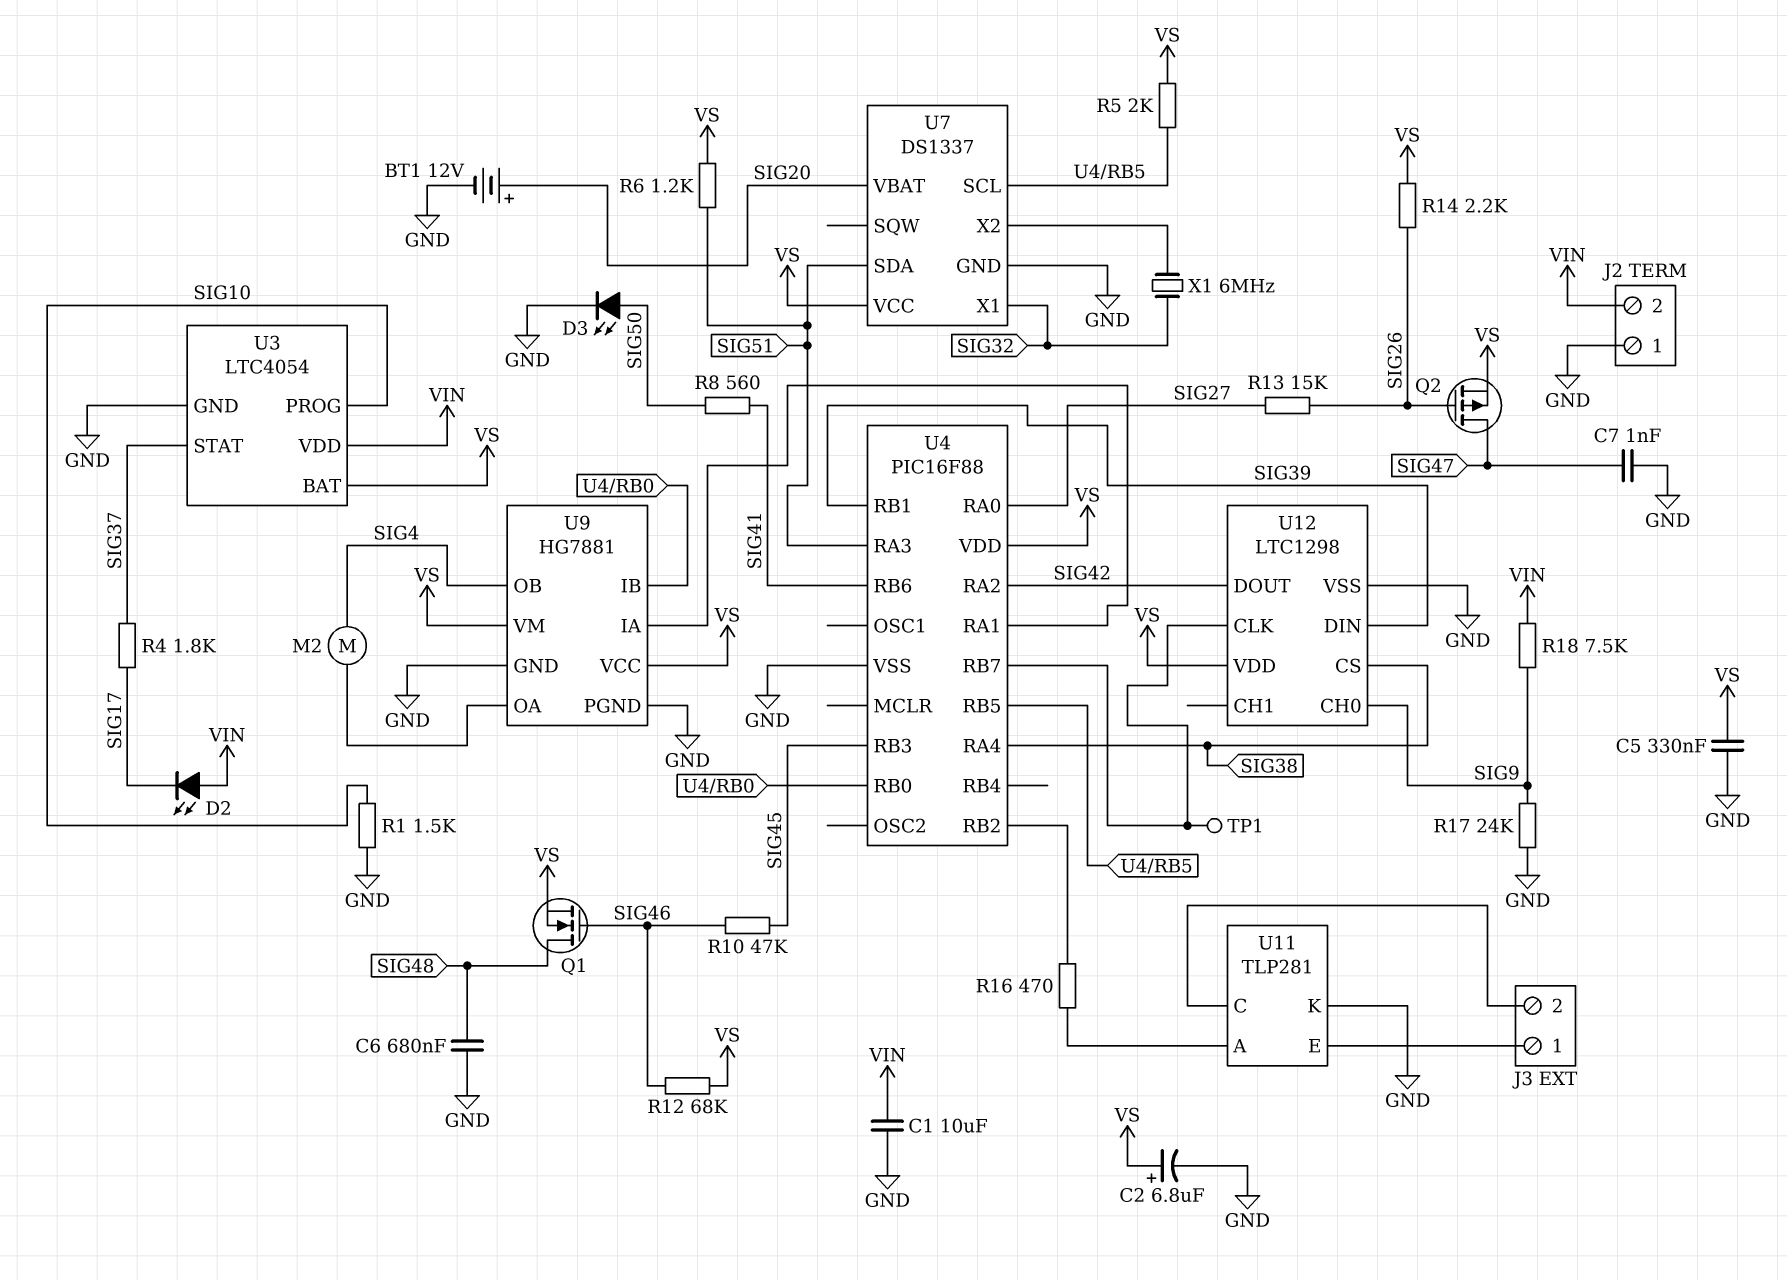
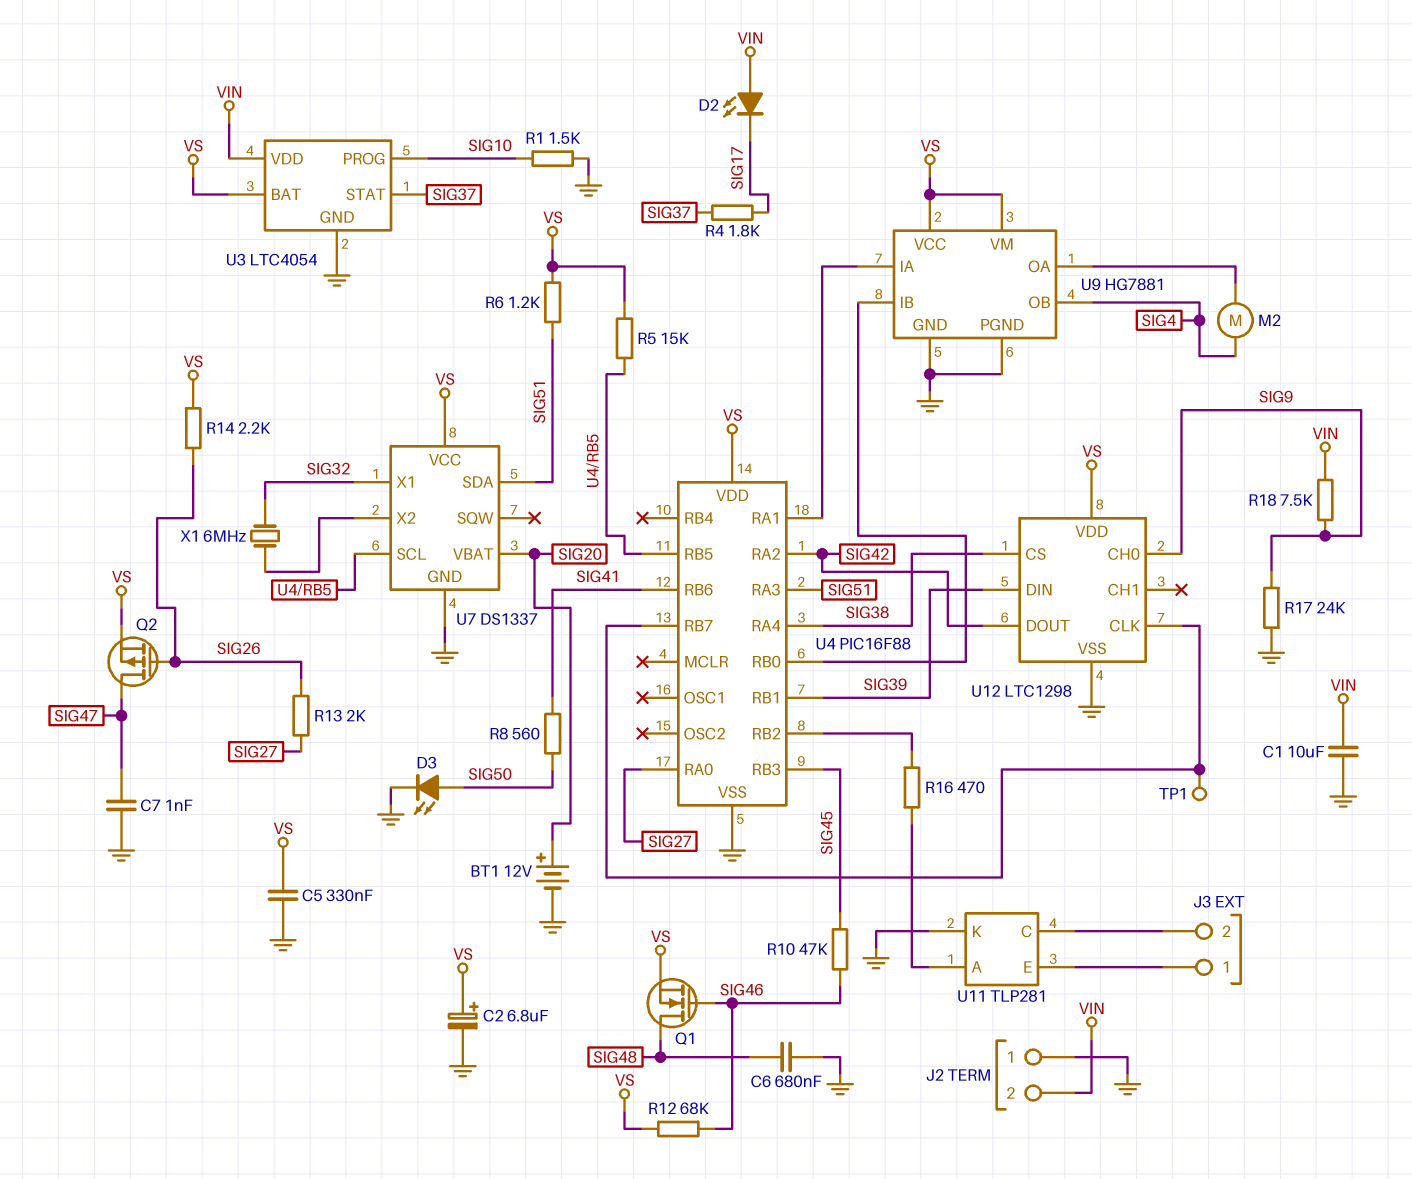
R5: 2k (U4/RB5, VS) -> 15k (U4/RB5, VS)
R13: 15k (SIG26, SIG27) -> 2k (SIG26, SIG27)

